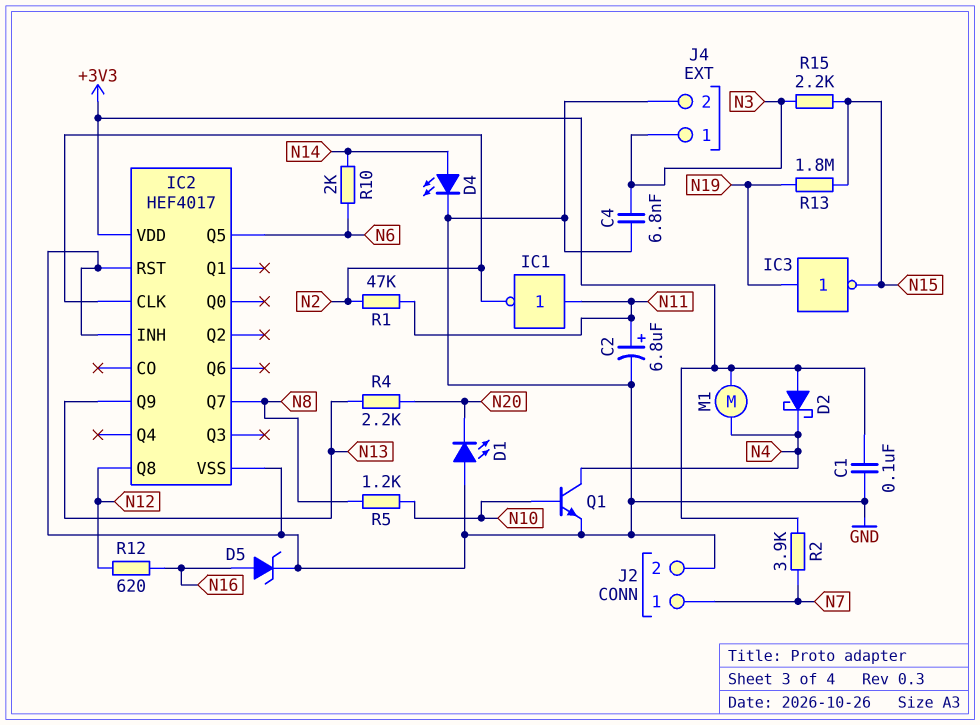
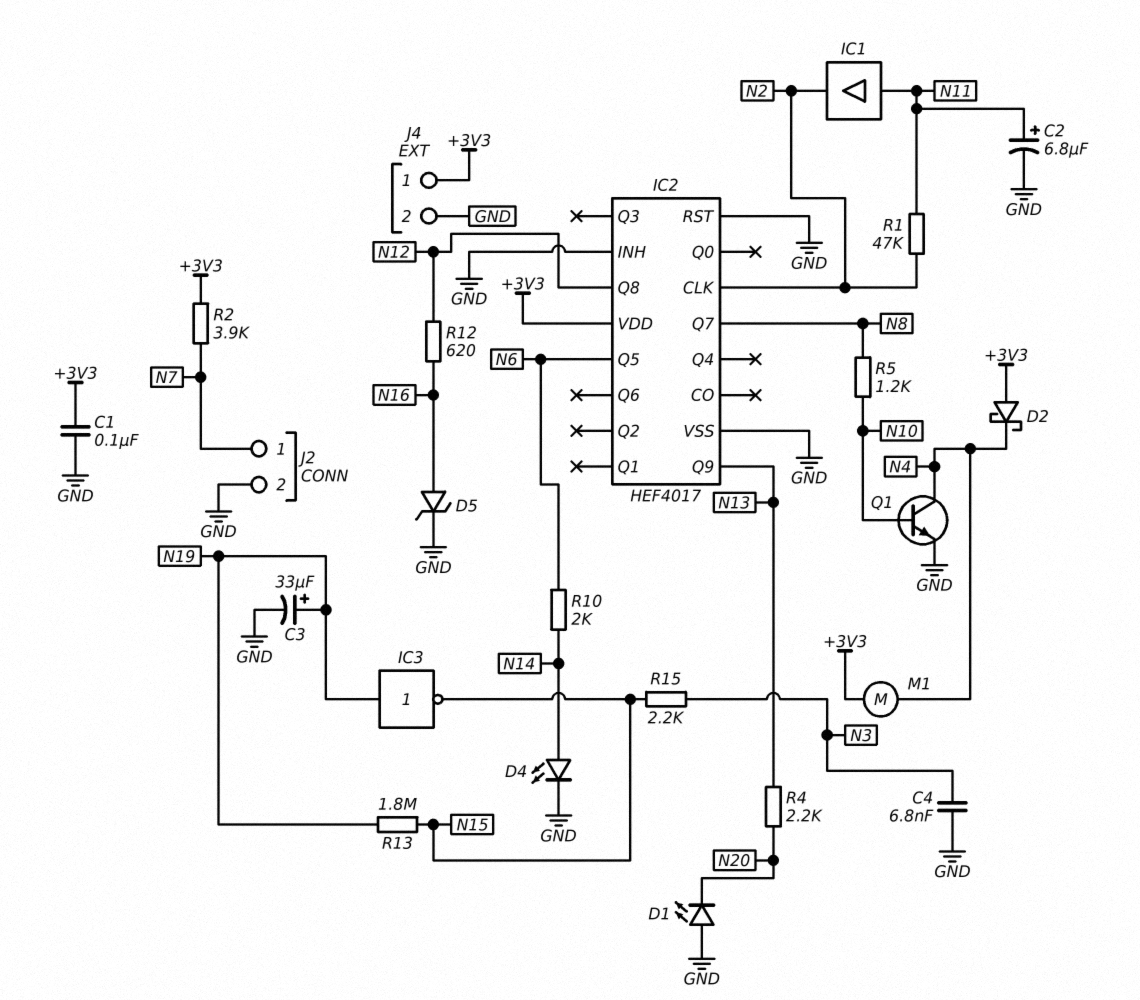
C3: none -> 33uF (plus N19, minus GND)
IC1: NOT (in N11, out N2) -> buffer (in N11, out N2)
J4 pin 1: N3 -> +3V3

